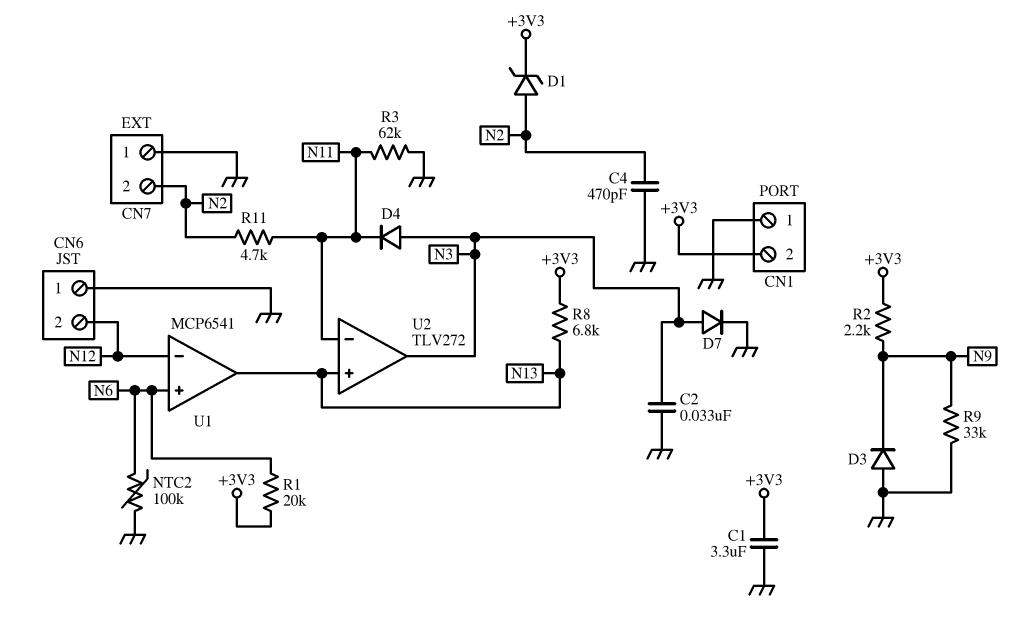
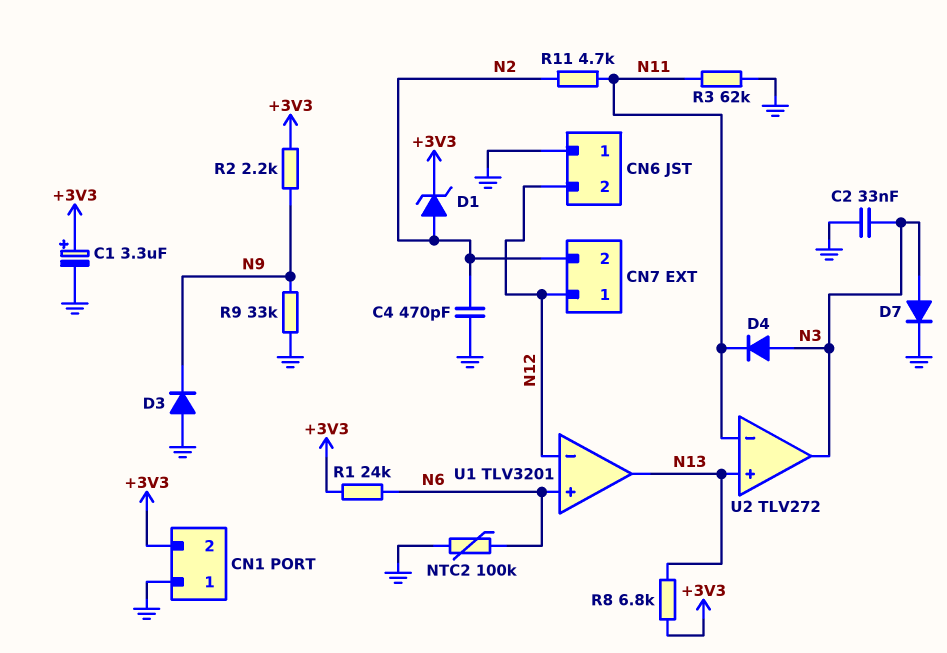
C1: 3.3uF (+3V3, GND) -> 3.3uF (plus +3V3, minus GND)
CN7 pin 1: GND -> N12
R1: 20k (+3V3, N6) -> 24k (+3V3, N6)
U1: MCP6541 -> TLV3201

